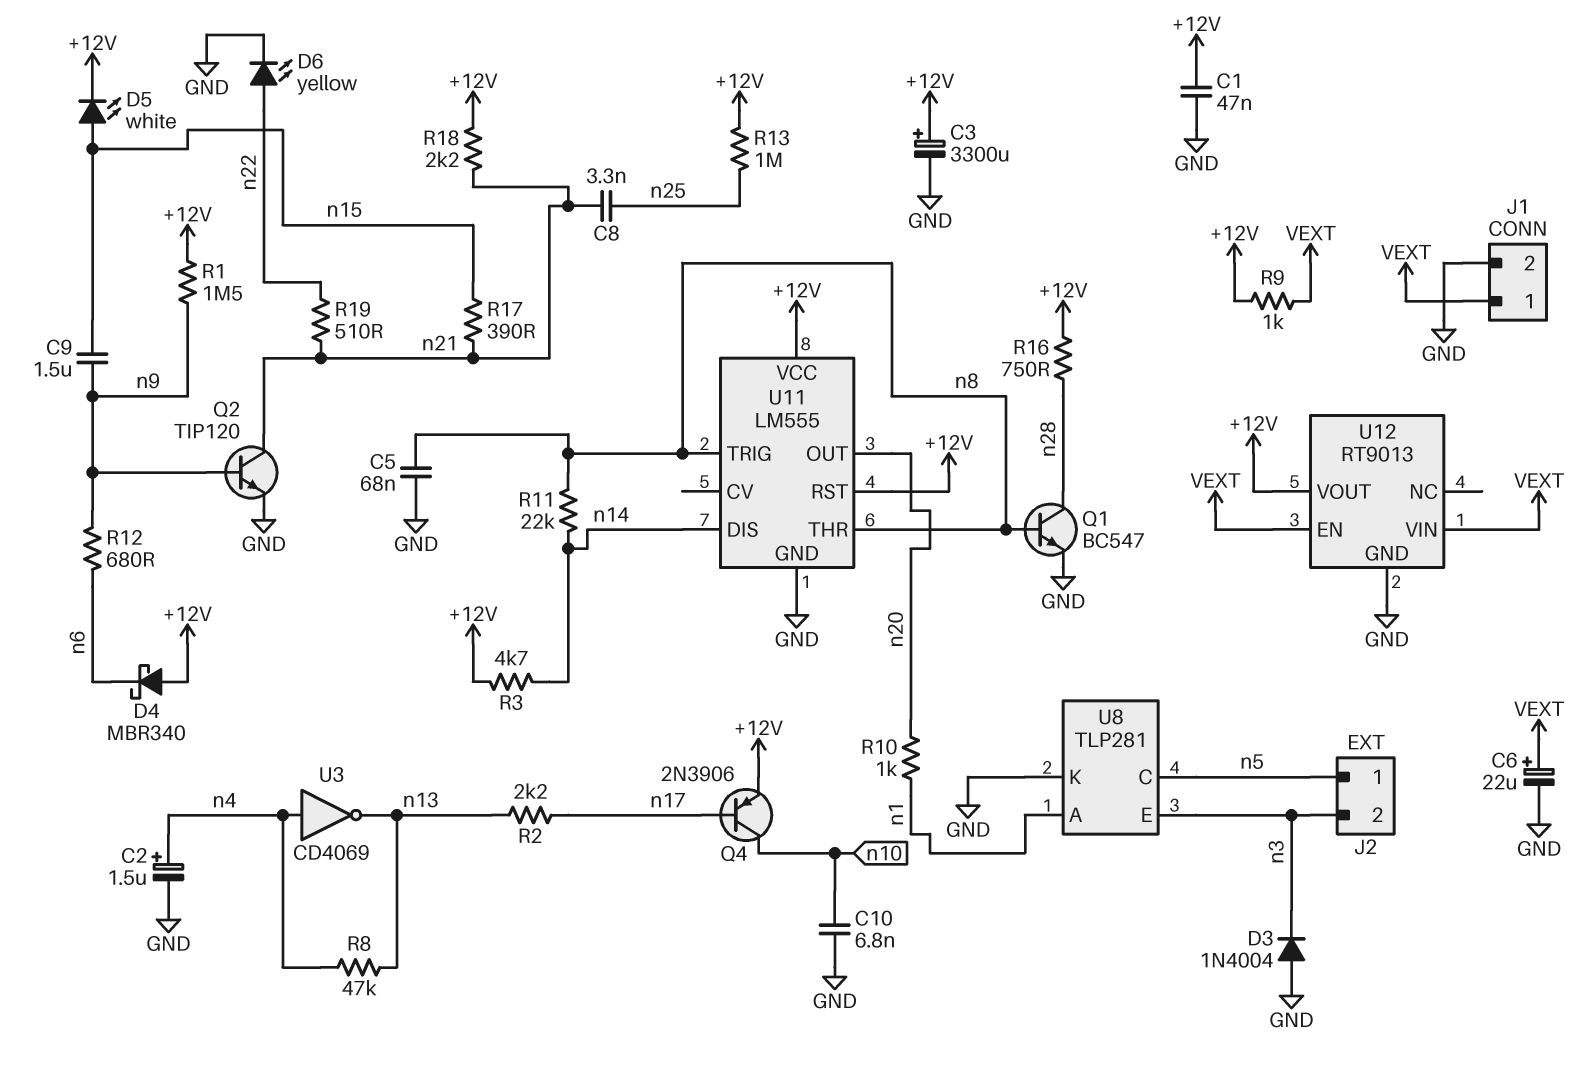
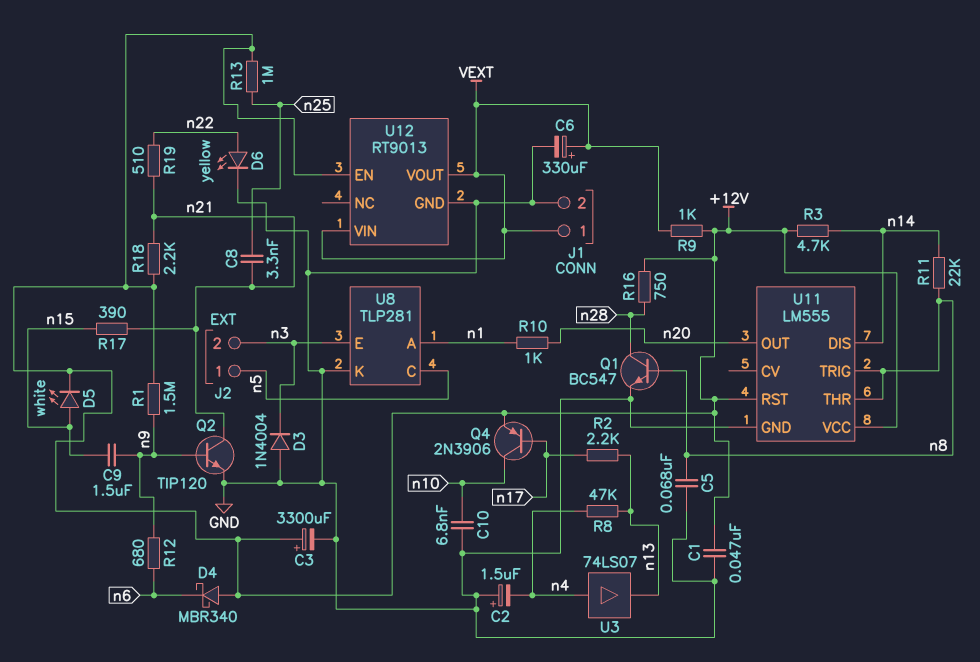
C2: 1.5uF (plus n4, minus GND) -> 1.5uF (plus GND, minus n4)
C6: 22uF (plus VEXT, minus GND) -> 330uF (plus VEXT, minus GND)
U3: NOT CD4069 (in n4, out n13) -> buffer 74LS07 (in n4, out n13)
U12 pin EN: VEXT -> +12V
U12 pin VOUT: +12V -> VEXT

